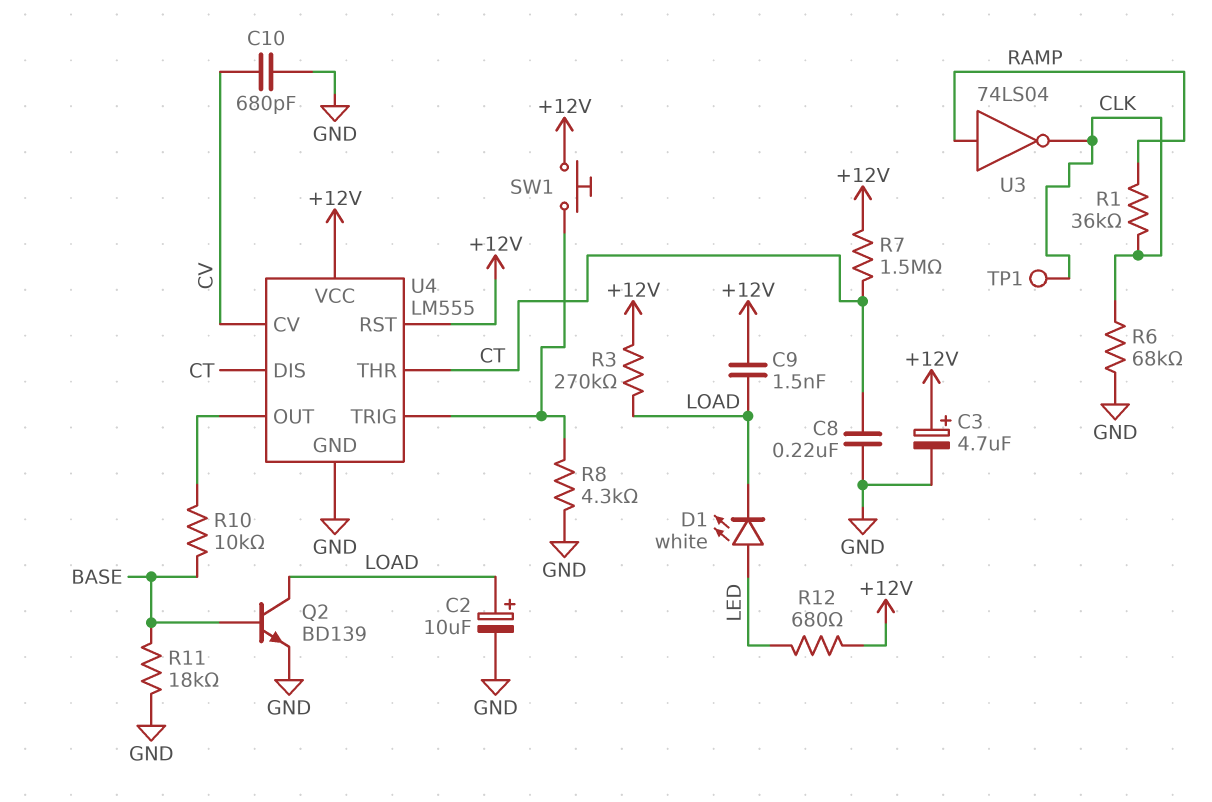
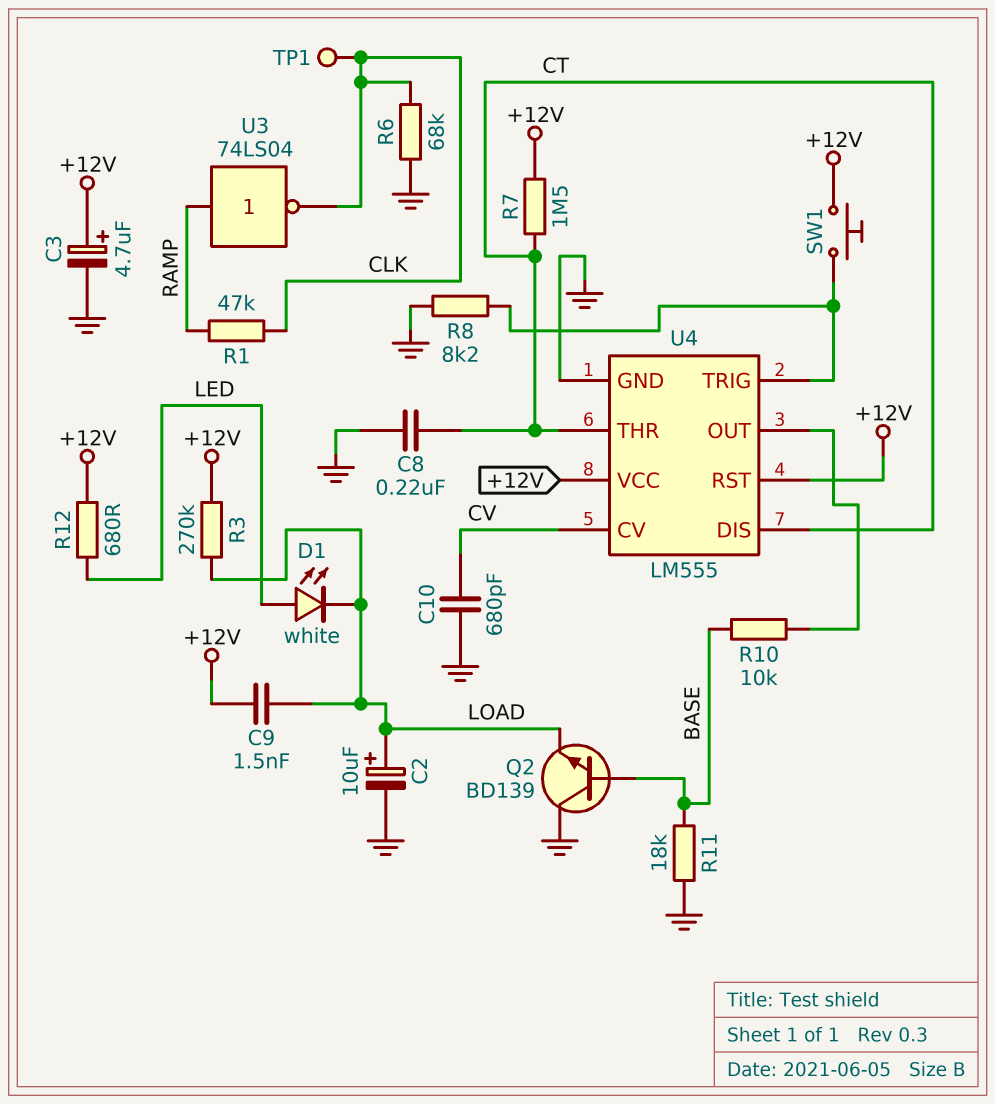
Q2: NPN BD139 (B BASE, C LOAD, E GND) -> NPN BD139 (B BASE, C GND, E LOAD)
R1: 36k (CLK, RAMP) -> 47k (CLK, RAMP)
R8: 4.3k (GND, U4/TRIG) -> 8.2k (GND, U4/TRIG)

